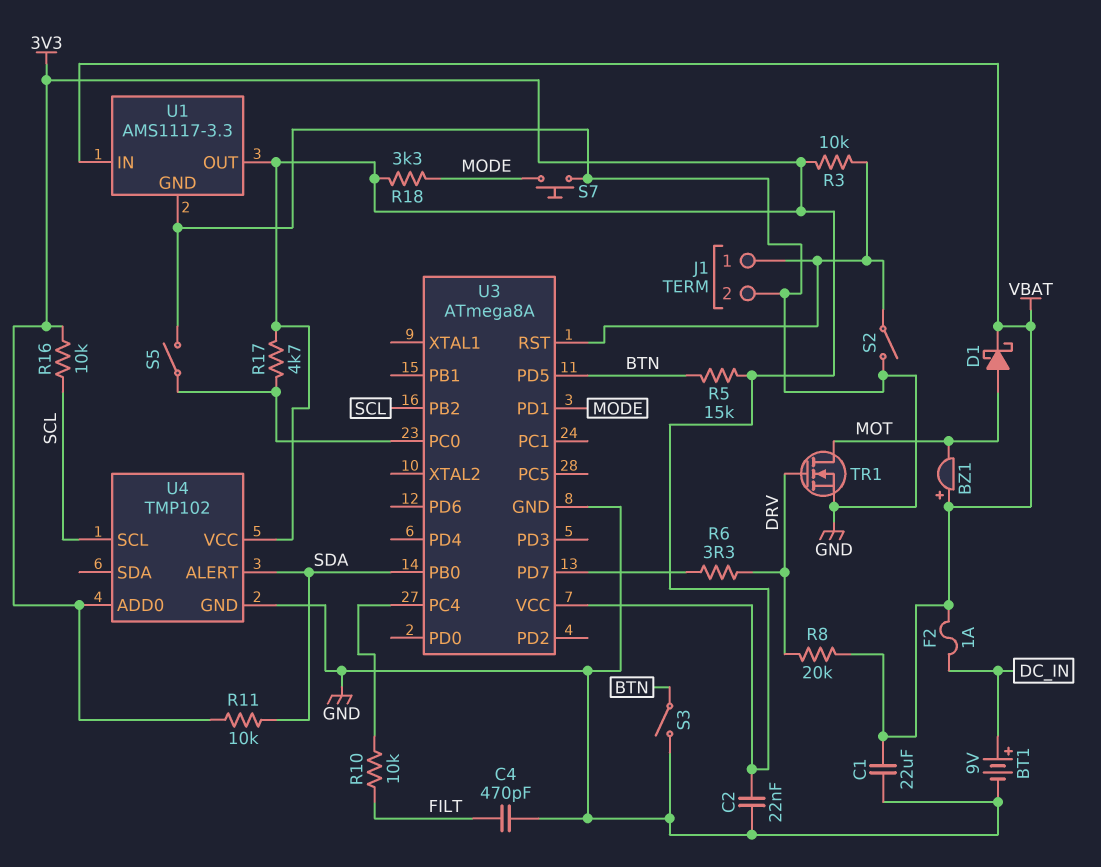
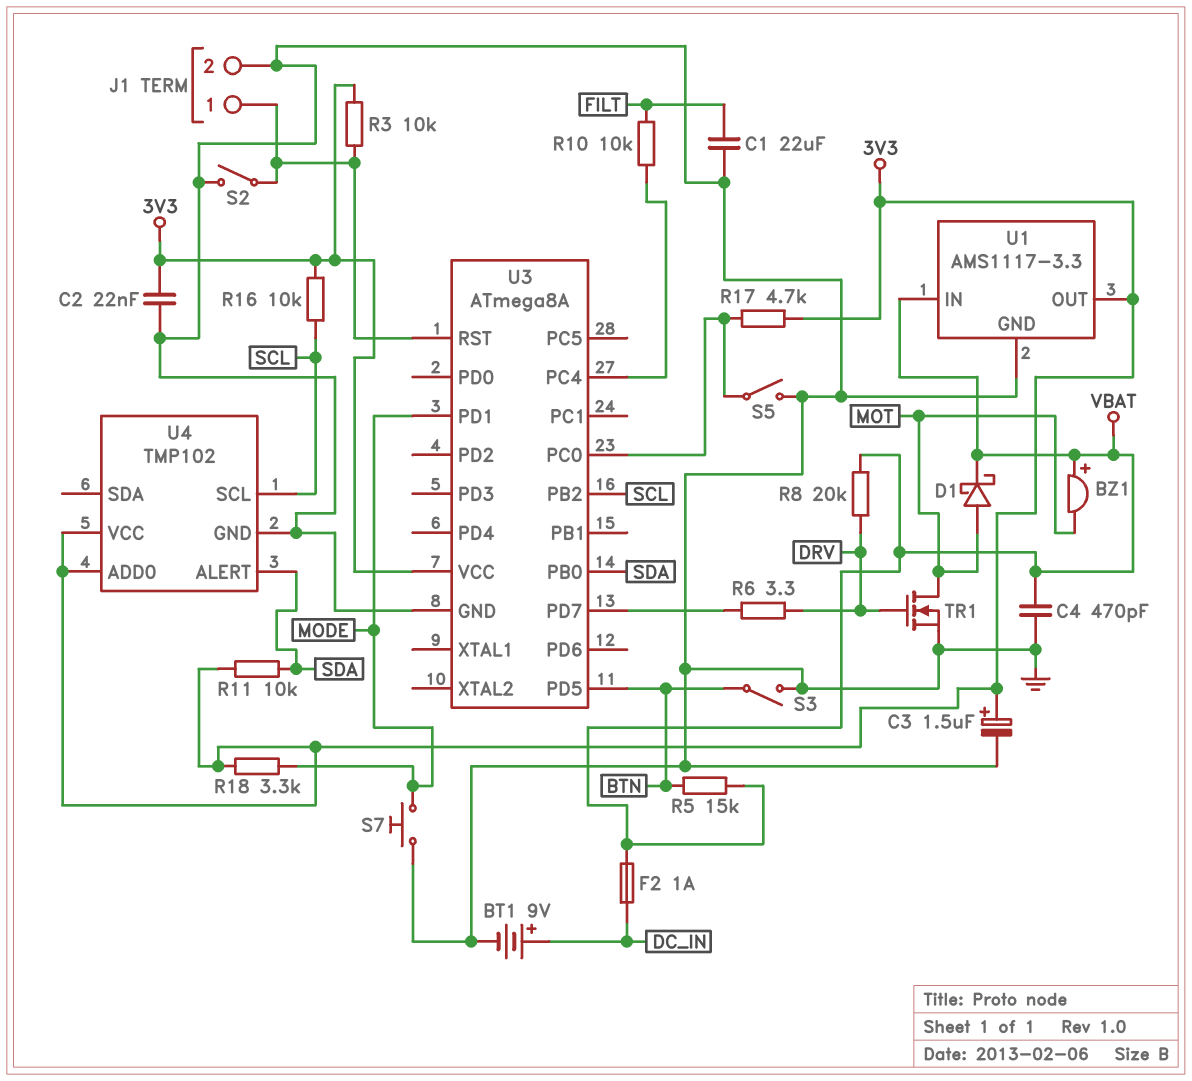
C1: 22uF (GND, VBAT) -> 22uF (FILT, GND)
C3: none -> 1.5uF (plus 3V3, minus GND)
C4: 470pF (FILT, GND) -> 470pF (GND, VBAT)
R5: 15k (3V3, BTN) -> 15k (BTN, VBAT)

